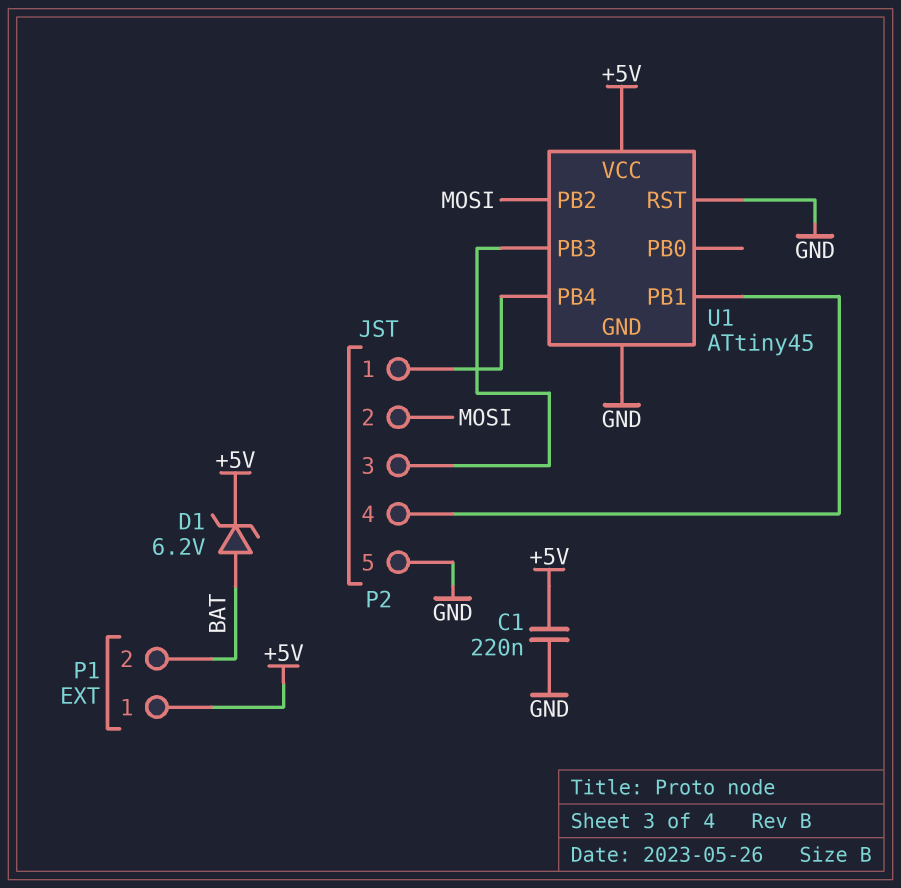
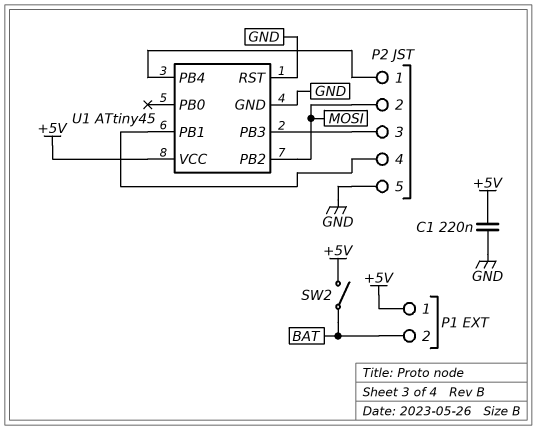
D1: zener 6.2V (A BAT, K +5V) -> none
SW2: none -> switch (+5V, BAT)

